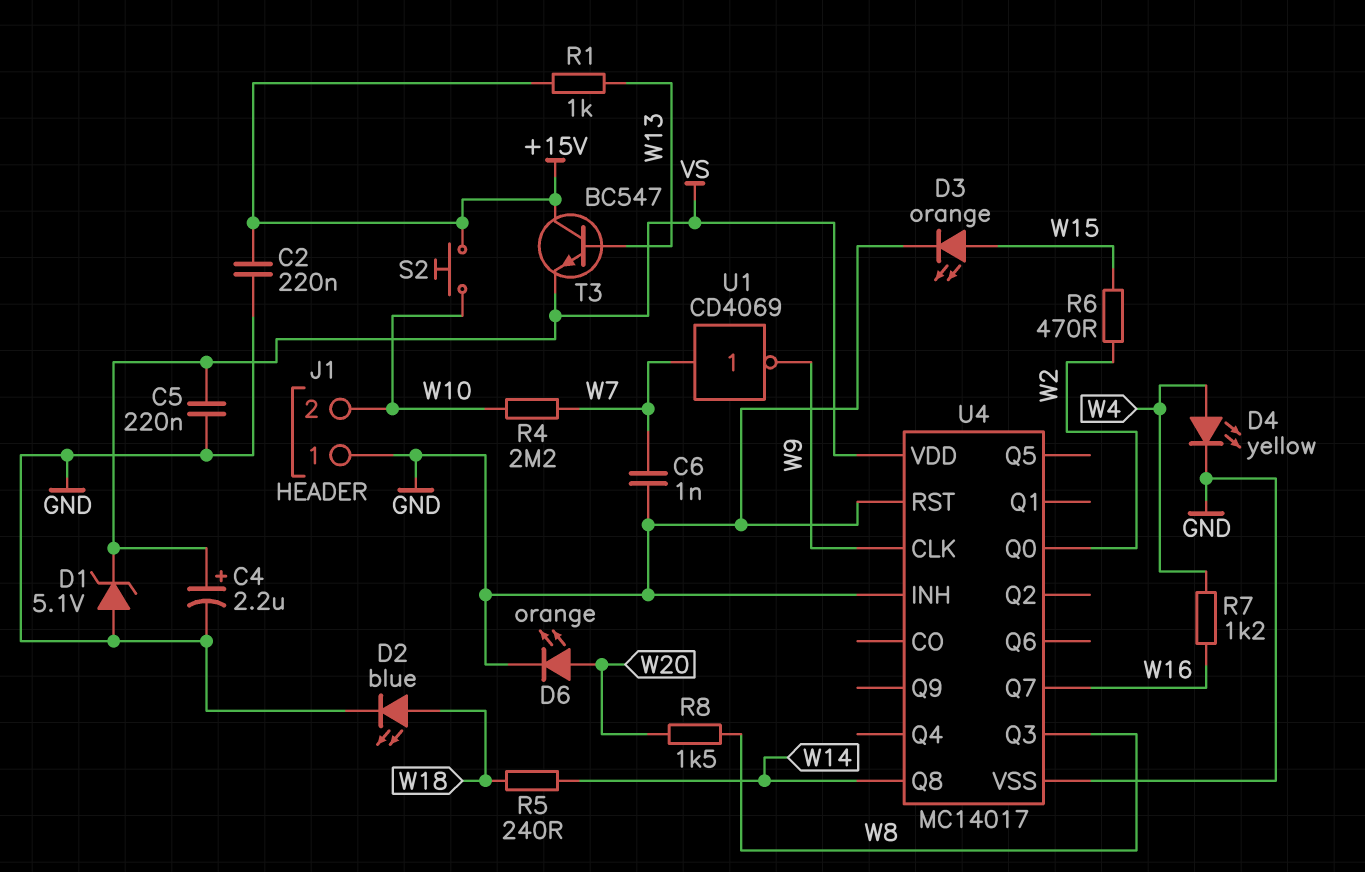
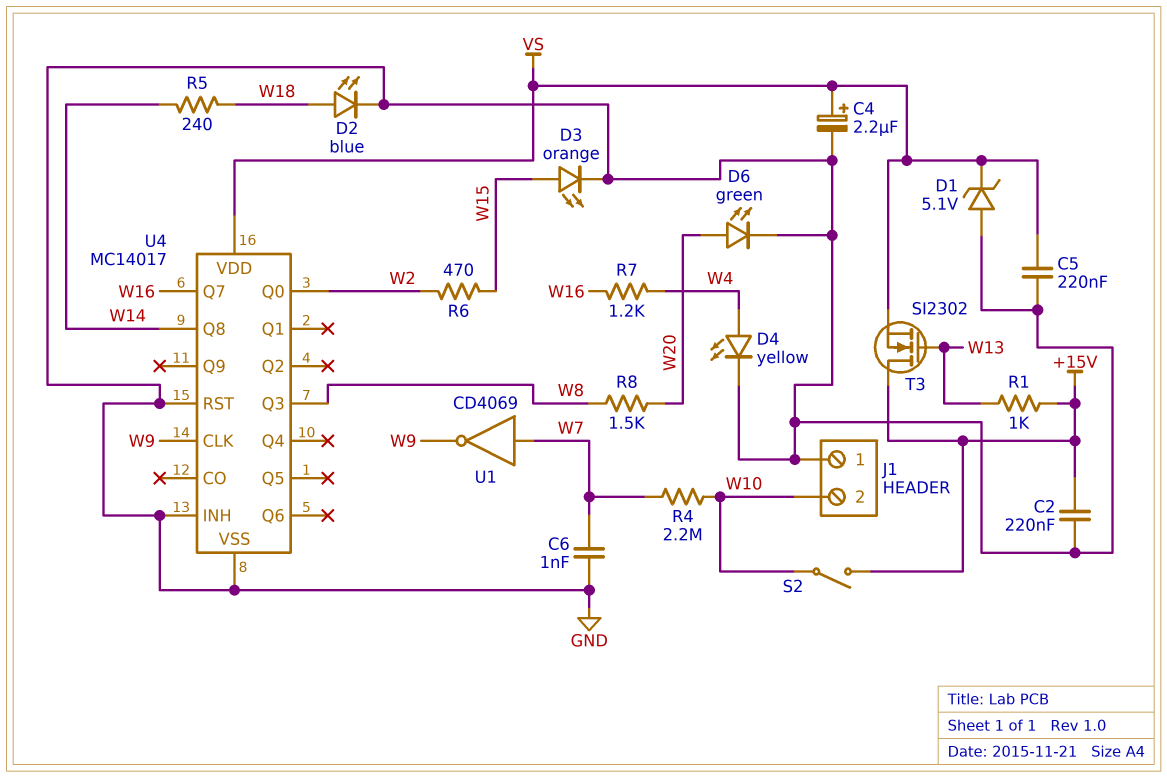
D6: LED orange (A W20, K GND) -> LED green (A W20, K GND)
S2: button (+15V, W10) -> switch (+15V, W10)
T3: NPN BC547 (B W13, C +15V, E VS) -> NMOS SI2302 (G W13, D +15V, S VS)

